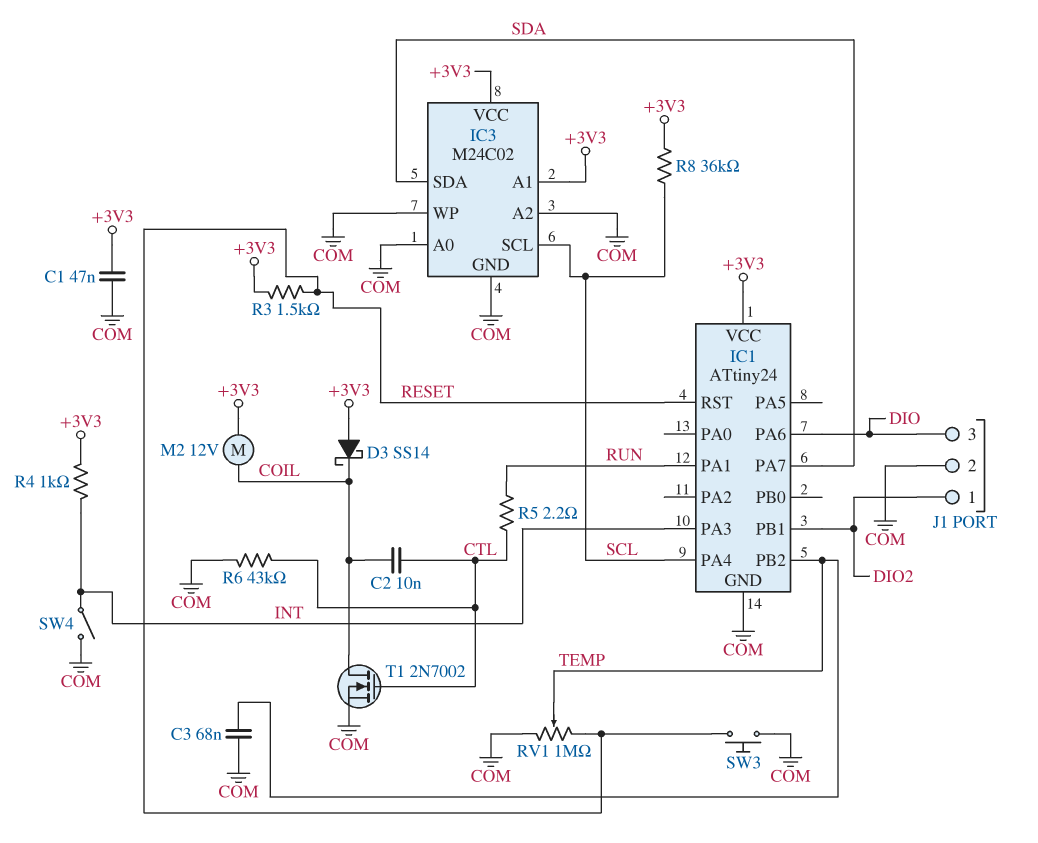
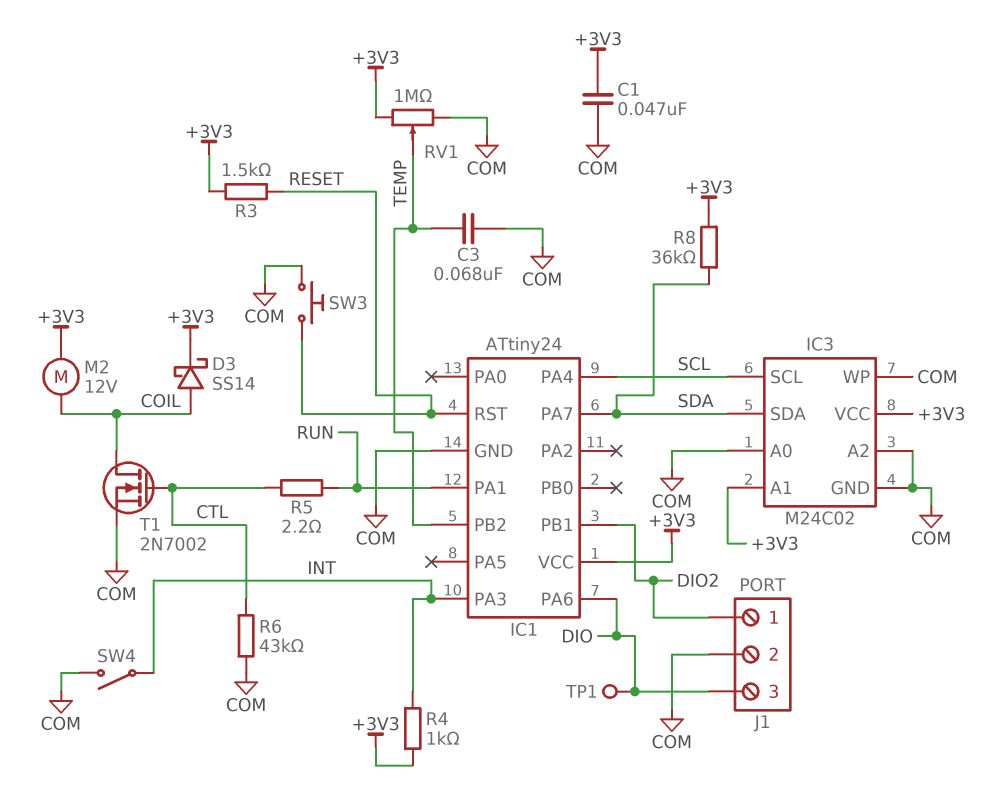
C2: 10nF (COIL, CTL) -> none
D3: schottky SS14 (A +3V3, K COIL) -> schottky SS14 (A COIL, K +3V3)
R8: 36k (+3V3, SCL) -> 36k (+3V3, SDA)
RV1: 1M (COM, RESET, wiper TEMP) -> 1M (+3V3, COM, wiper TEMP)
TP1: none -> test point (DIO)

